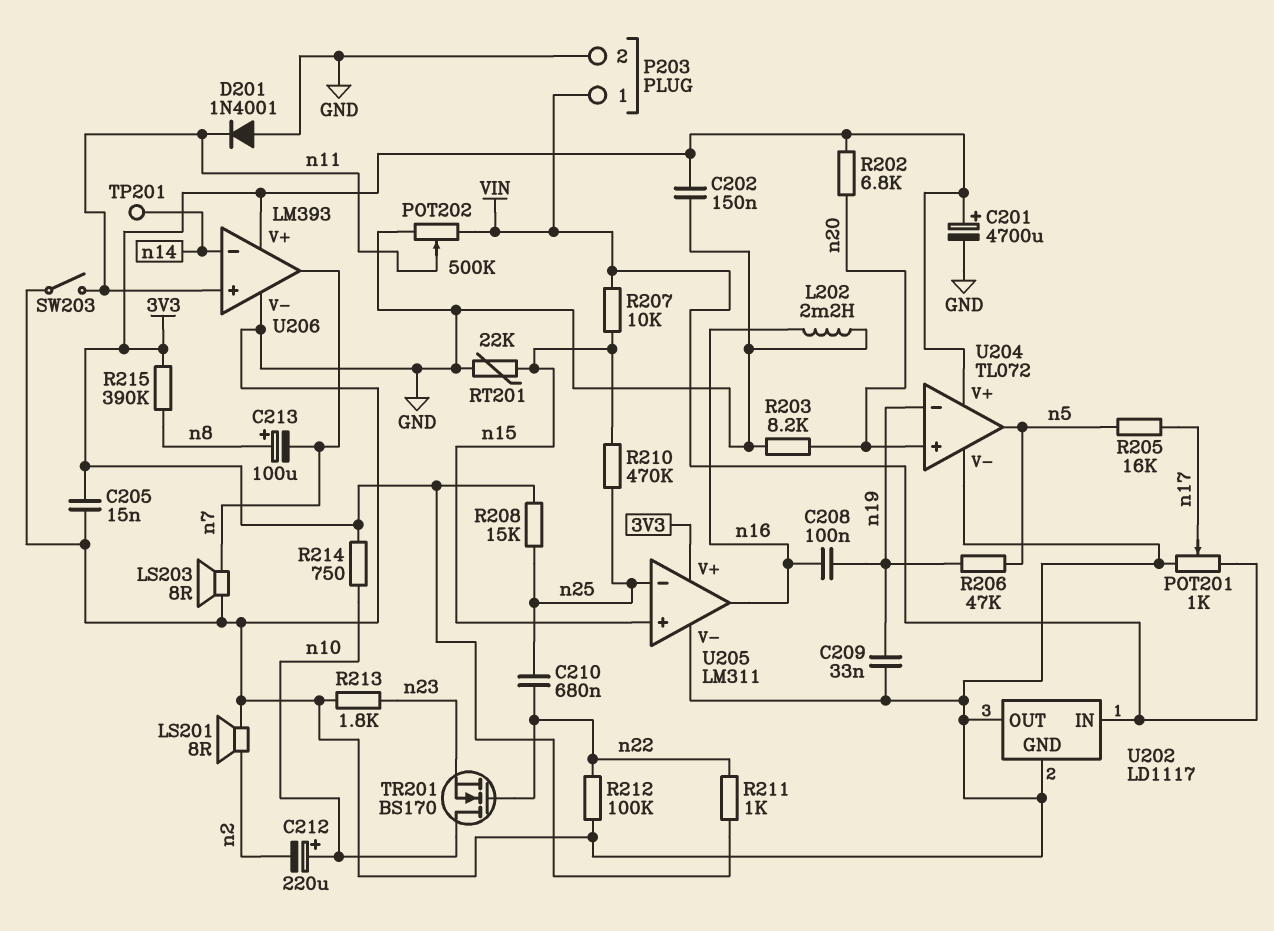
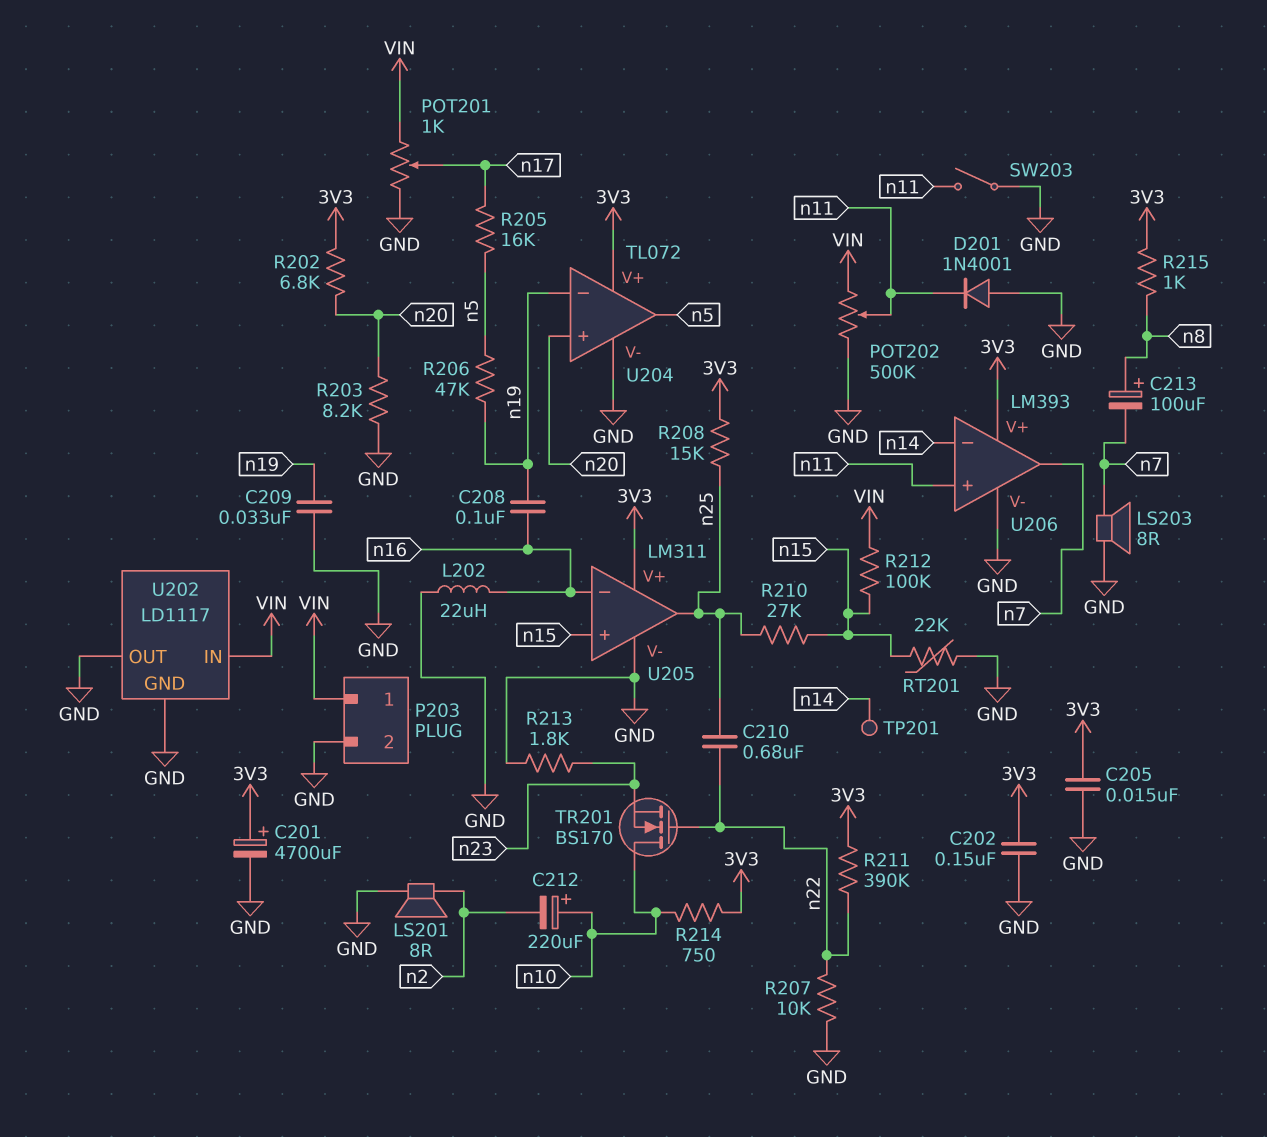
L202: 2.2mH (GND, n16) -> 22uH (GND, n16)
R207: 10k (VIN, n15) -> 10k (GND, n22)
R210: 470k (n15, n25) -> 27k (n15, n25)
R211: 1k (3V3, n22) -> 390k (3V3, n22)
R212: 100k (GND, n22) -> 100k (VIN, n15)
R215: 390k (3V3, n8) -> 1k (3V3, n8)
U205 pin in-: n25 -> n16
U205 pin out: n16 -> n25

